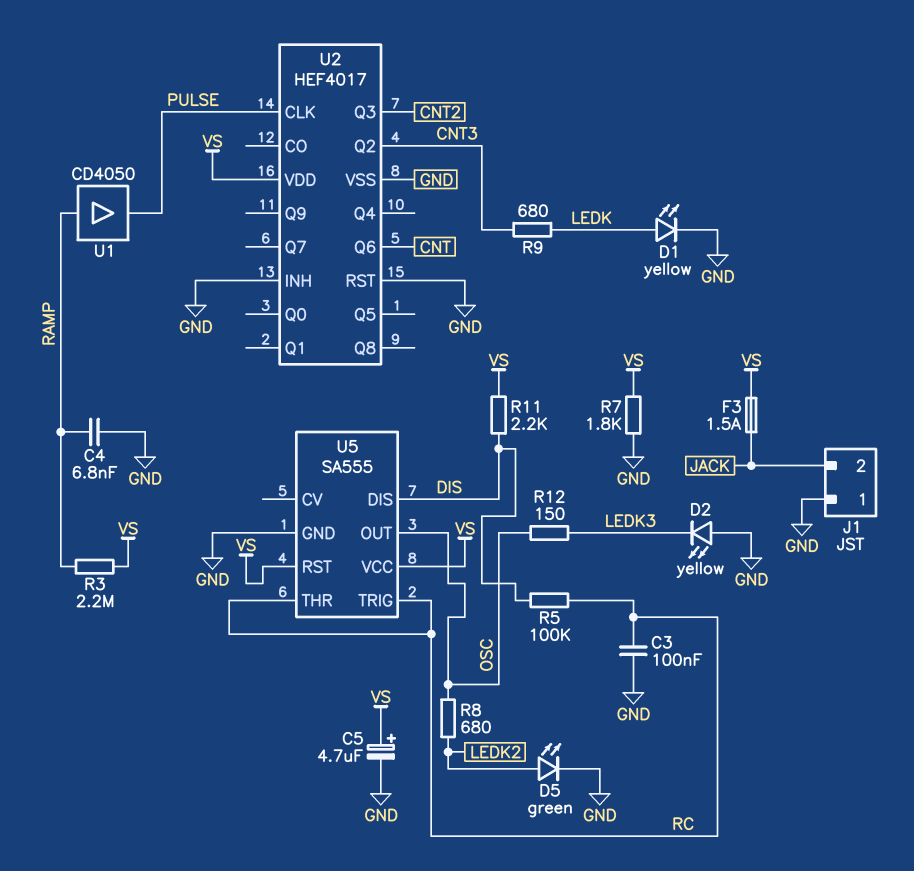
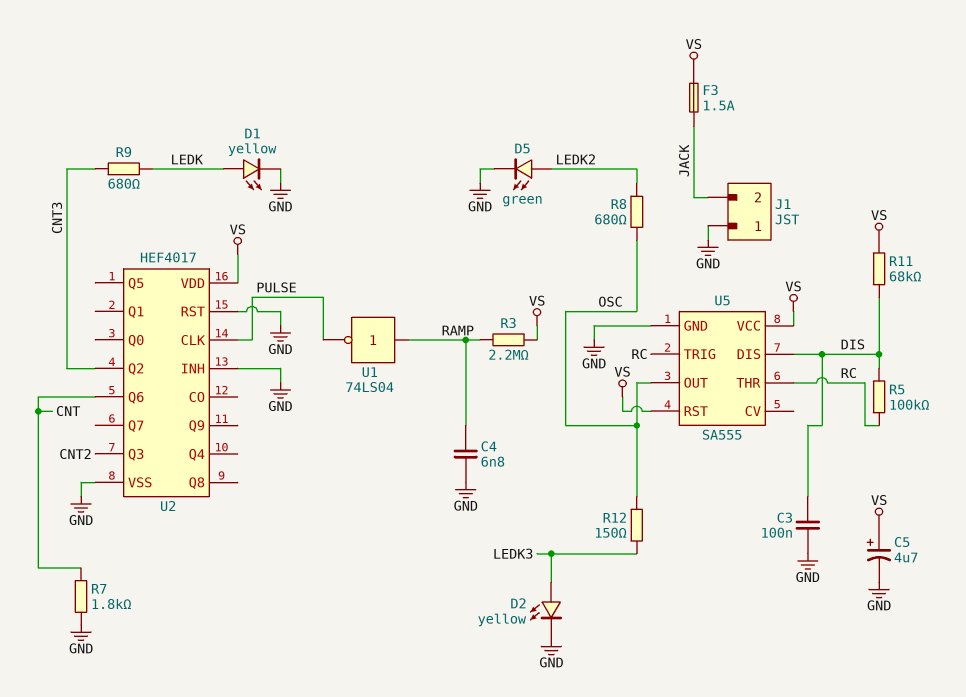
C3: 100nF (GND, RC) -> 100nF (DIS, GND)
D2: LED yellow (A GND, K LEDK3) -> LED yellow (A LEDK3, K GND)
R7: 1.8k (GND, VS) -> 1.8k (CNT, GND)
R11: 2.2k (DIS, VS) -> 68k (DIS, VS)
U1: buffer CD4050 (in RAMP, out PULSE) -> NOT 74LS04 (in RAMP, out PULSE)

